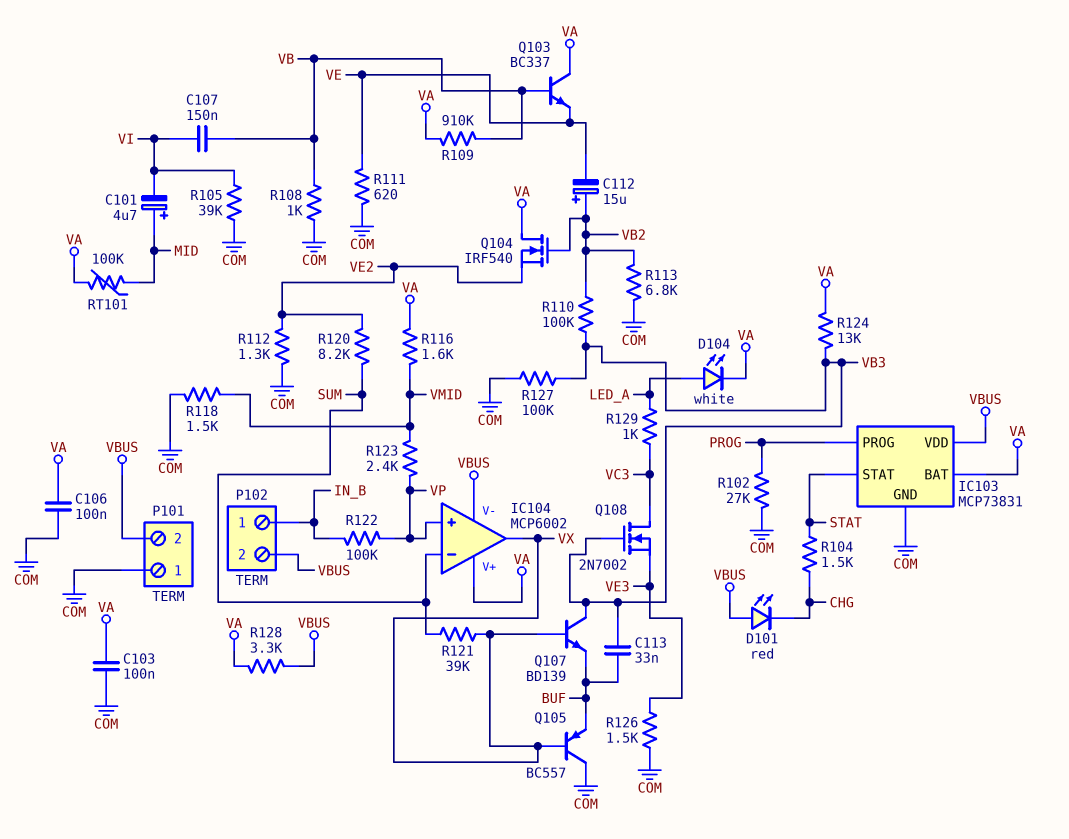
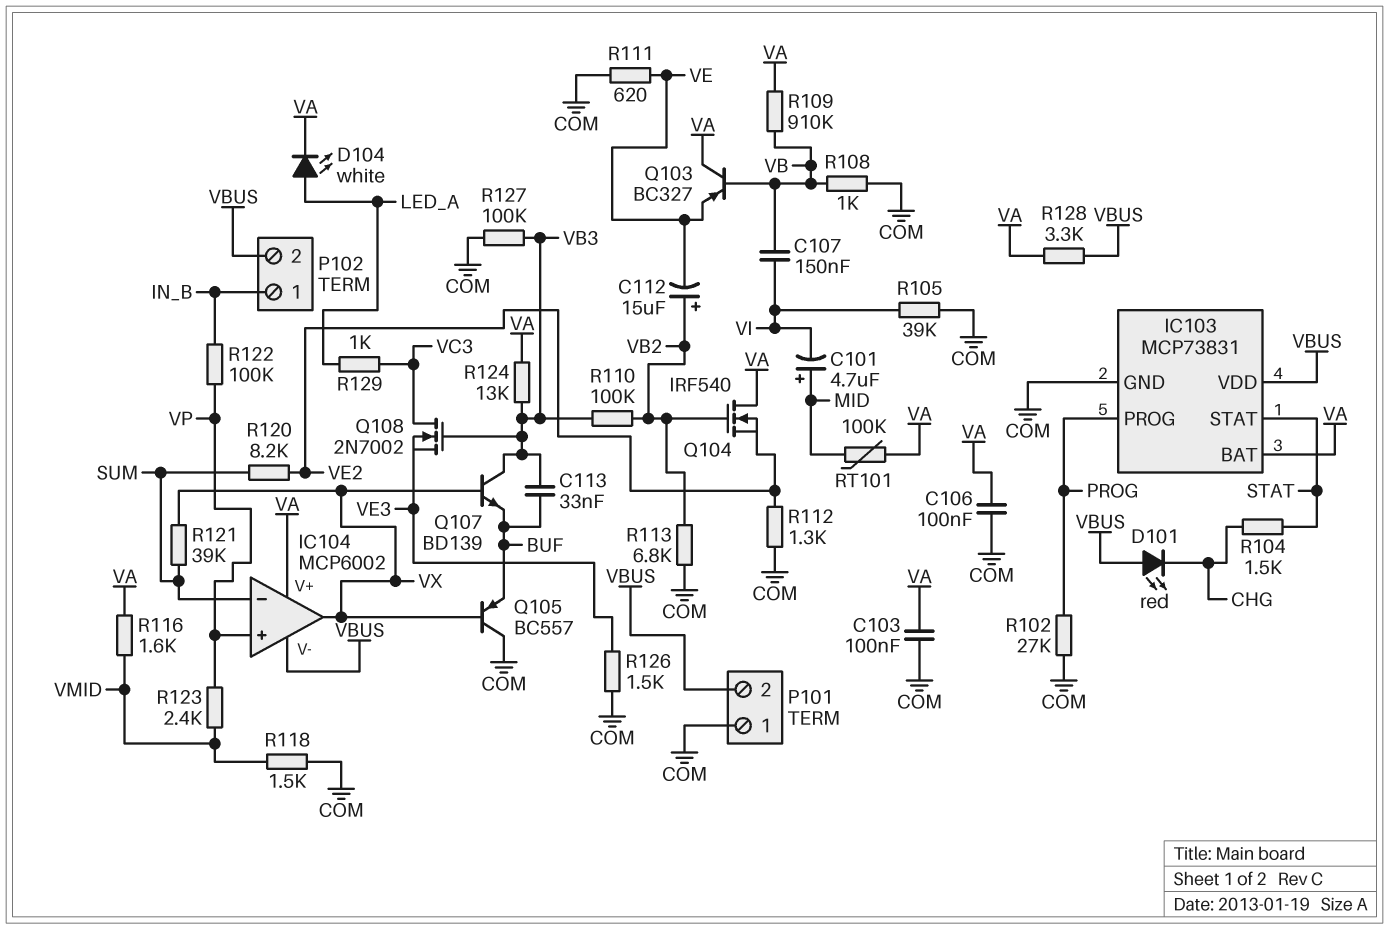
Q103: NPN BC337 (B VB, C VA, E VE) -> PNP BC327 (B VB, C VA, E VE)

